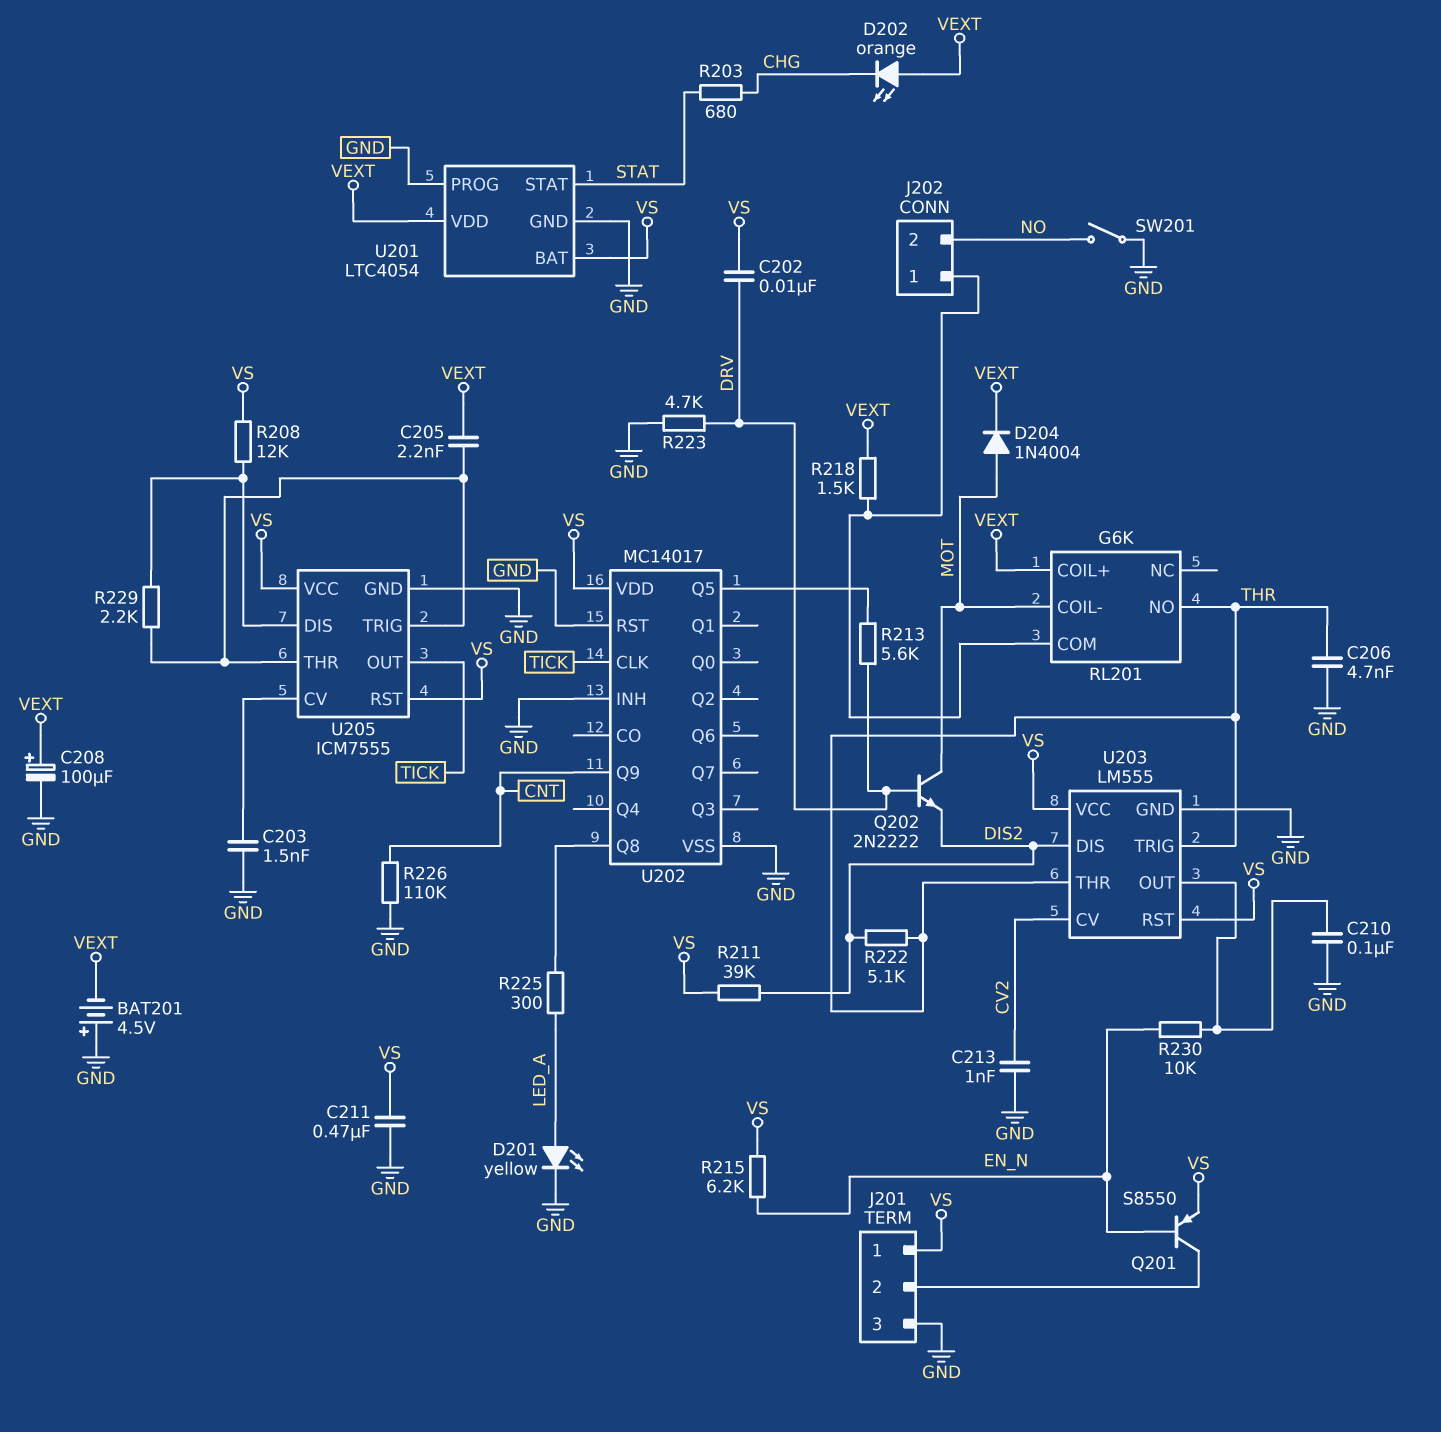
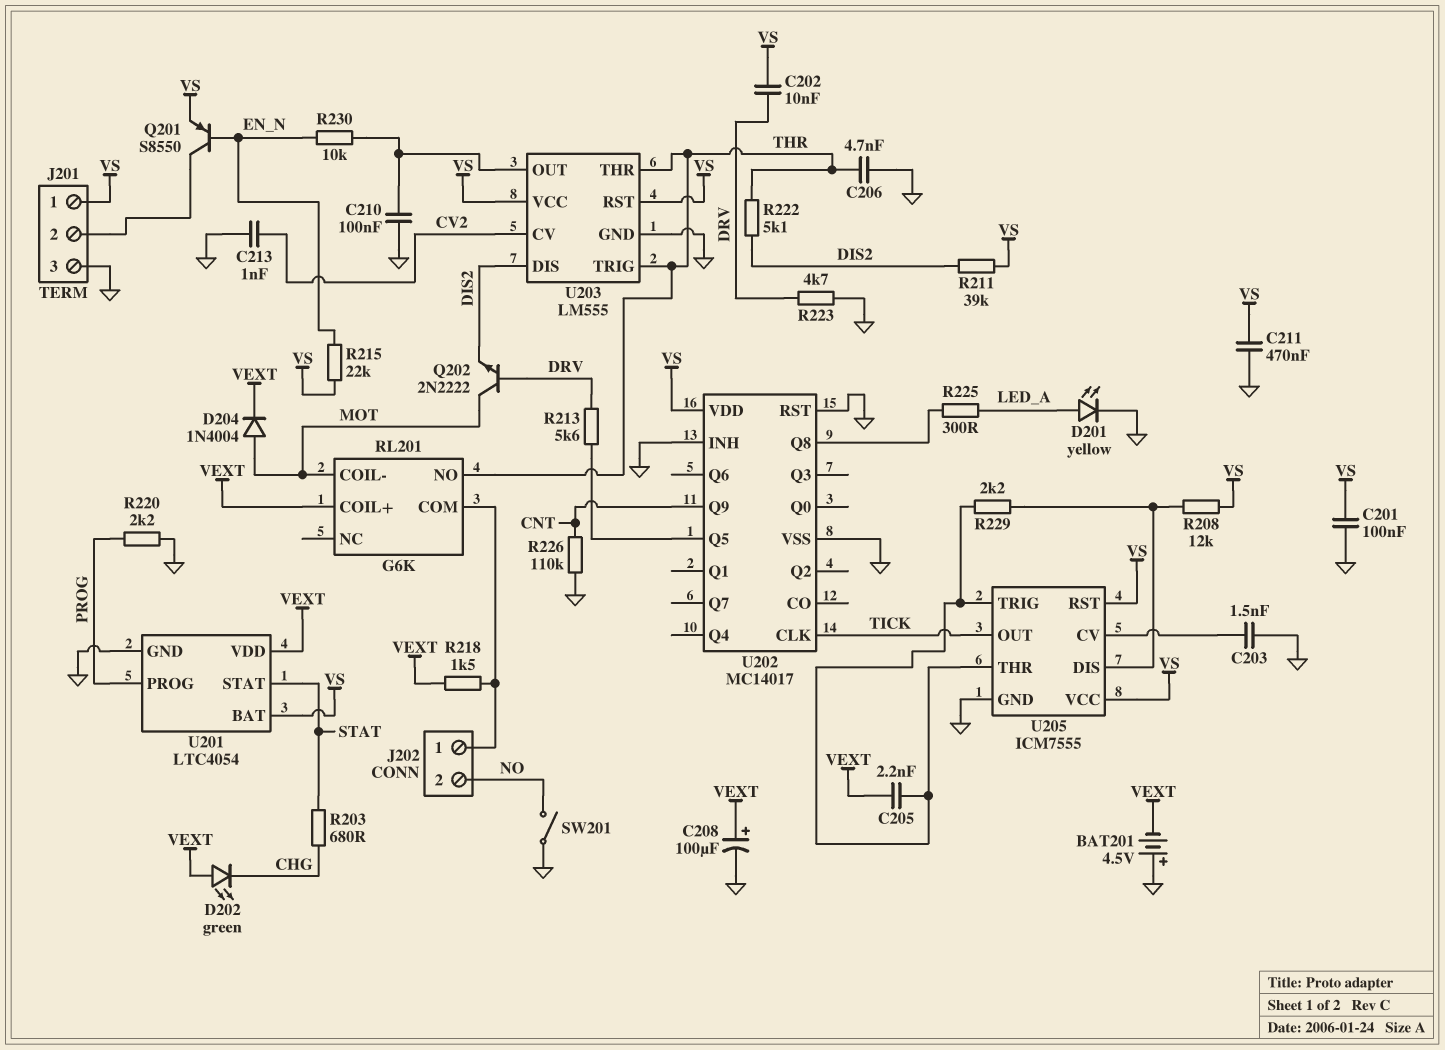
C201: none -> 100nF (GND, VS)
D202: LED orange (A VEXT, K CHG) -> LED green (A VEXT, K CHG)
R215: 6.2k (EN_N, VS) -> 22k (EN_N, VS)
R220: none -> 2.2k (GND, PROG)
U201 pin PROG: GND -> PROG

